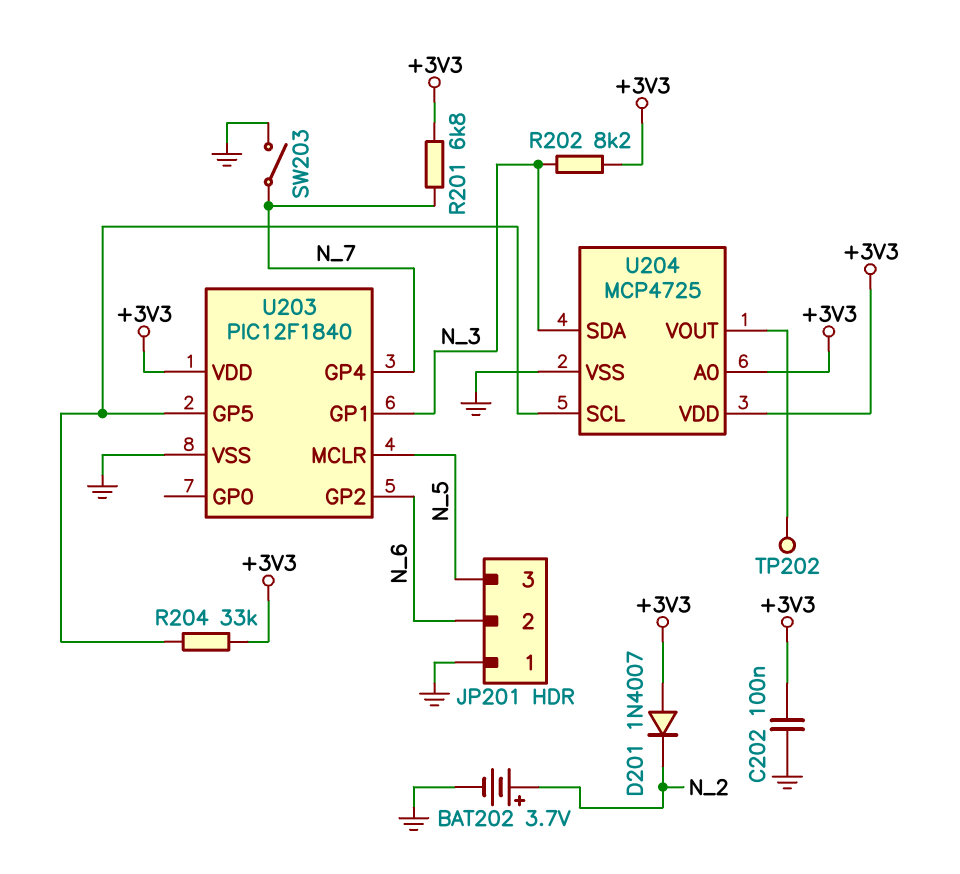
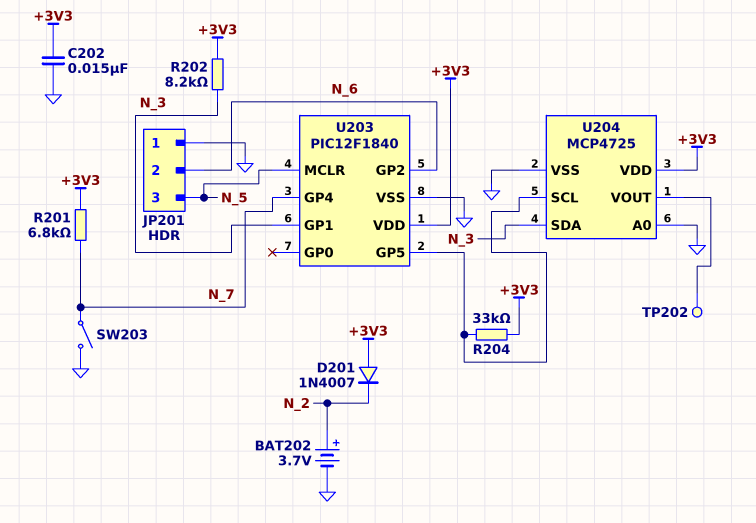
C202: 100nF (+3V3, GND) -> 15nF (+3V3, GND)
U204 pin A0: +3V3 -> GND

